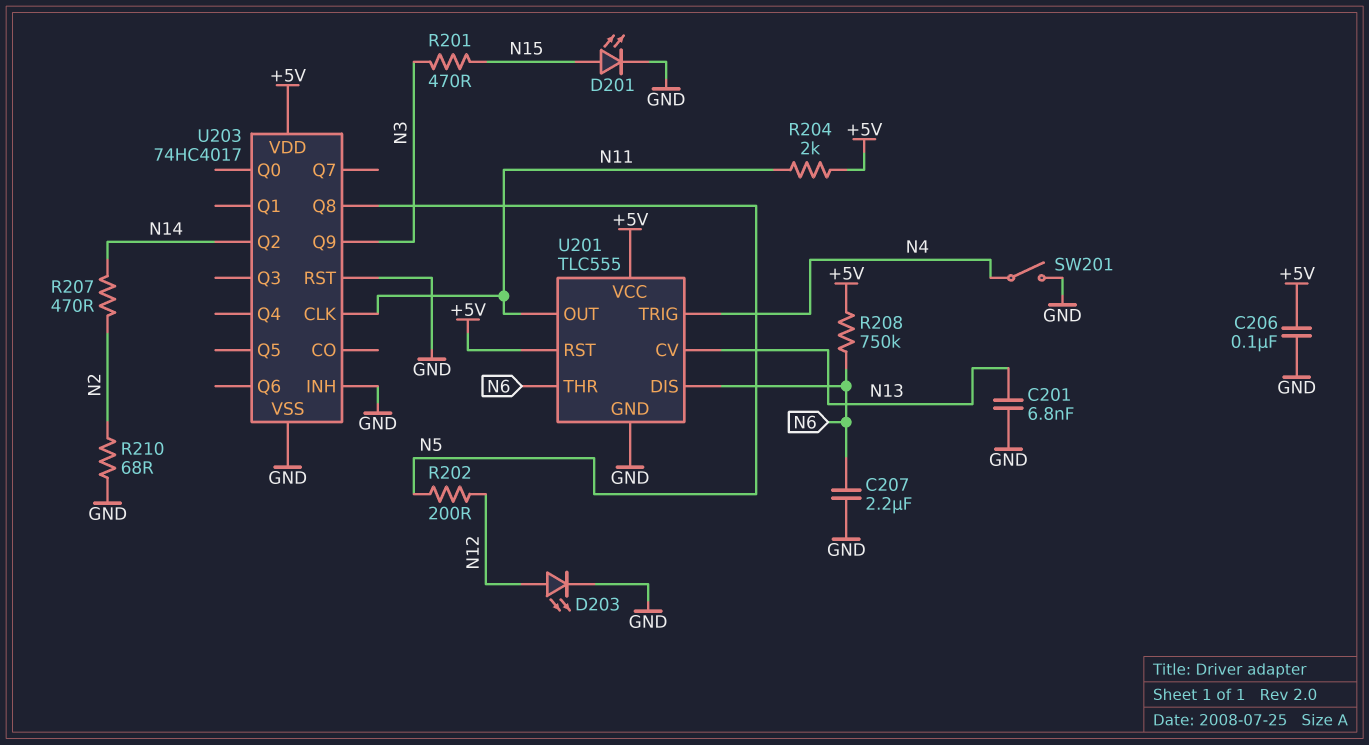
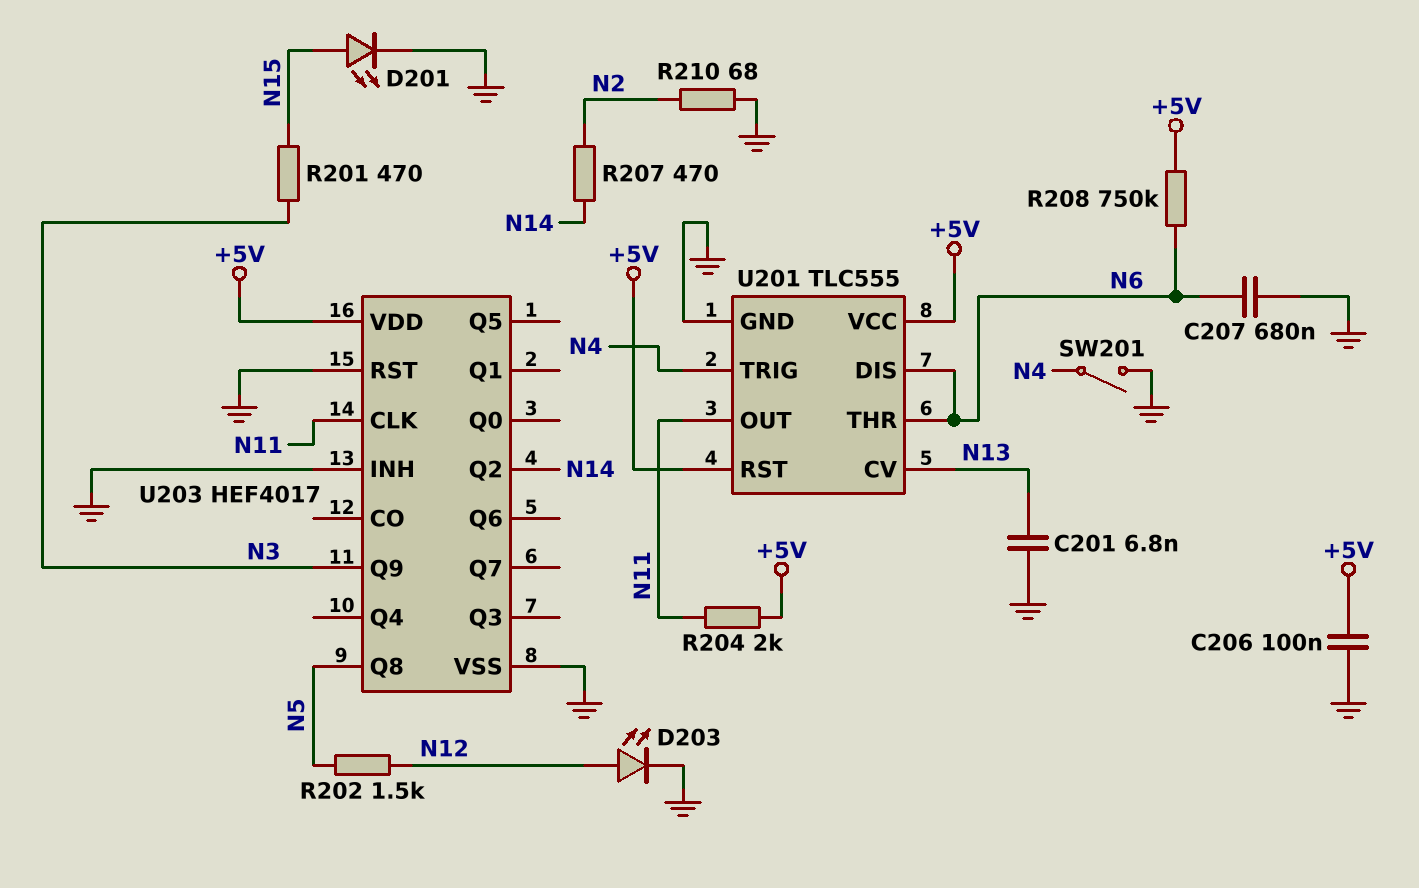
C207: 2.2uF (GND, N6) -> 680nF (GND, N6)
R202: 200 (N5, N12) -> 1.5k (N5, N12)
U203: 74HC4017 -> HEF4017

